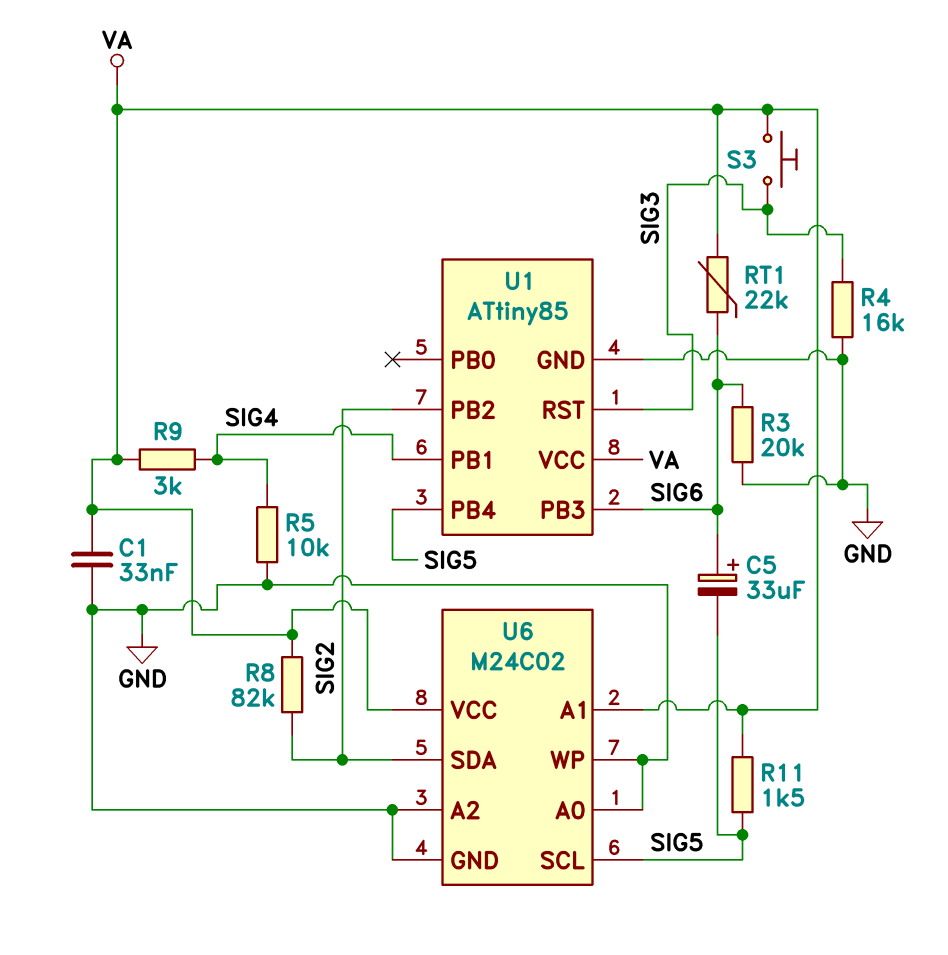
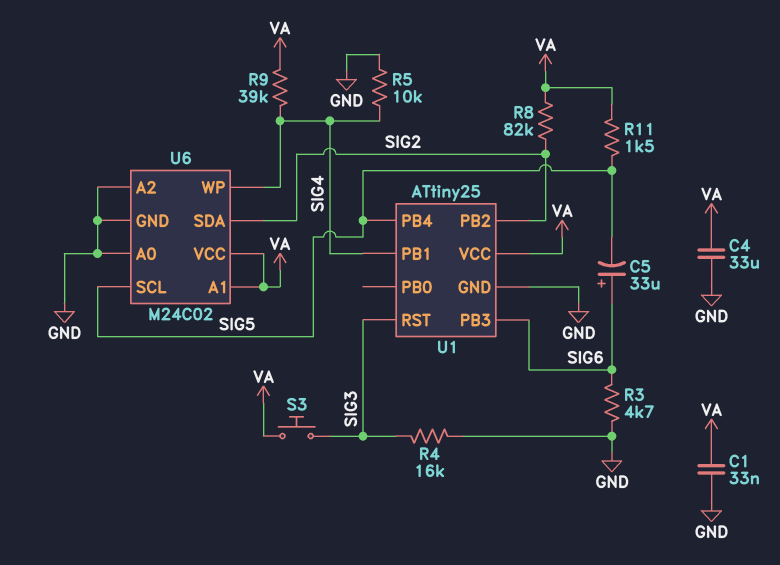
C4: none -> 33uF (GND, VA)
R3: 20k (GND, SIG6) -> 4.7k (GND, SIG6)
R9: 3k (SIG4, VA) -> 39k (SIG4, VA)
RT1: 22k (SIG6, VA) -> none
U1: ATtiny85 -> ATtiny25
U6 pin WP: GND -> SIG4

